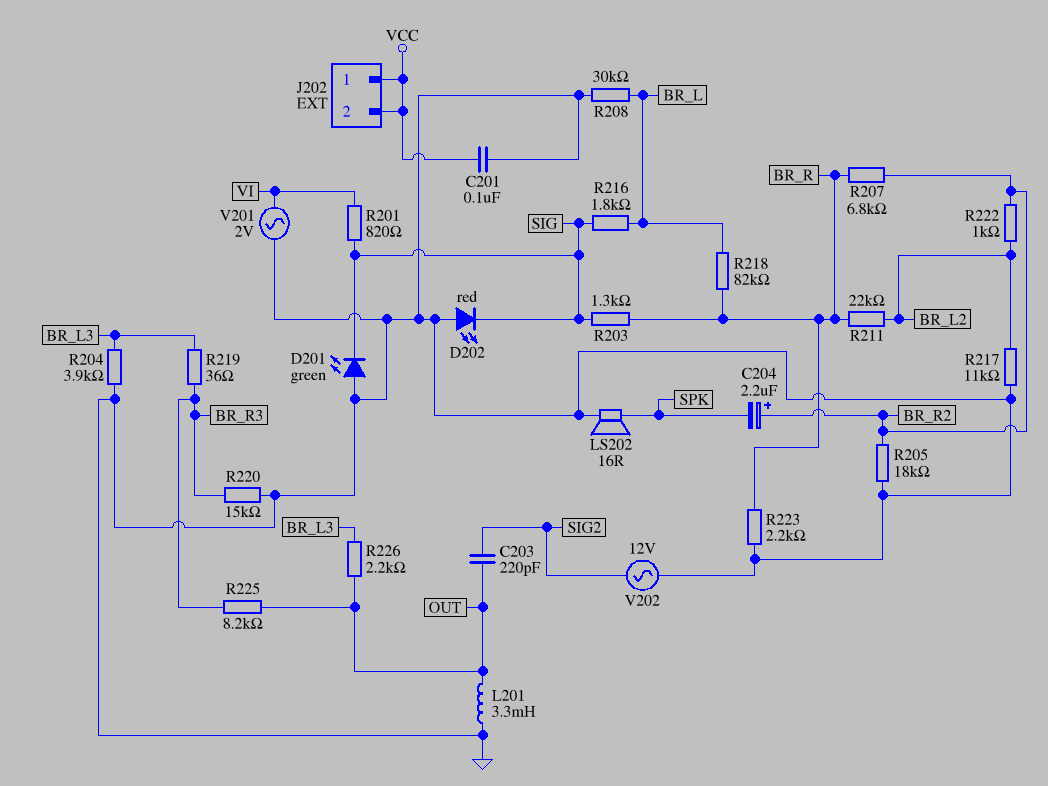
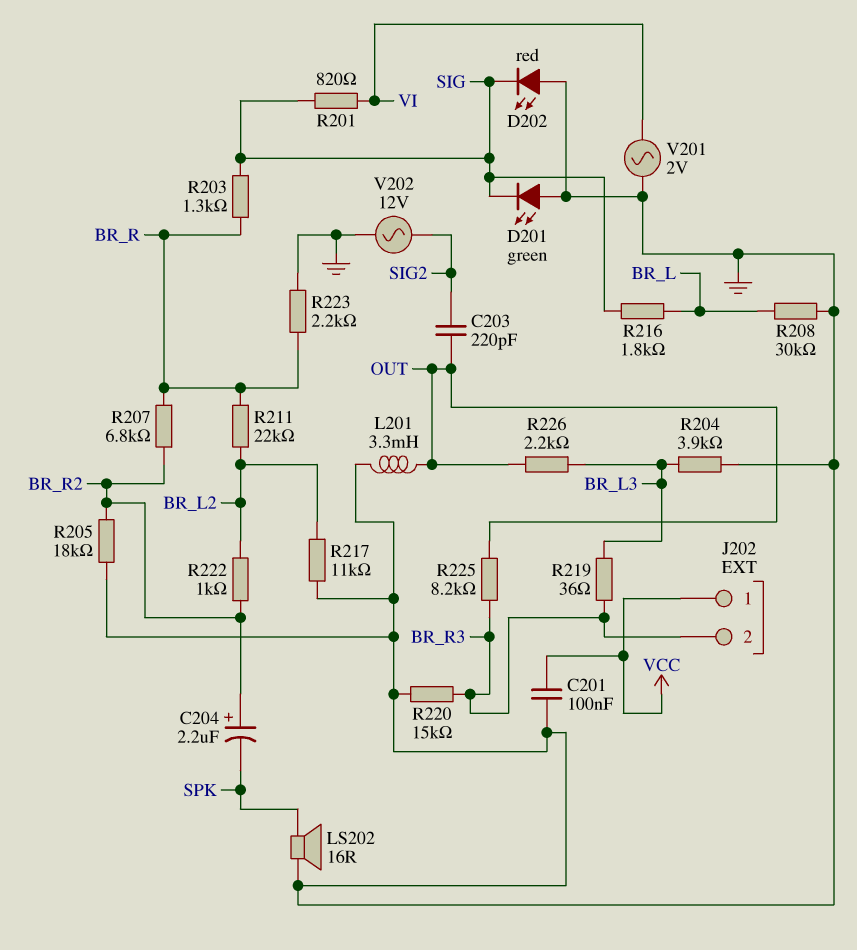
J202 pin 2: VCC -> BR_R3
R218: 82k (BR_L, BR_R) -> none

